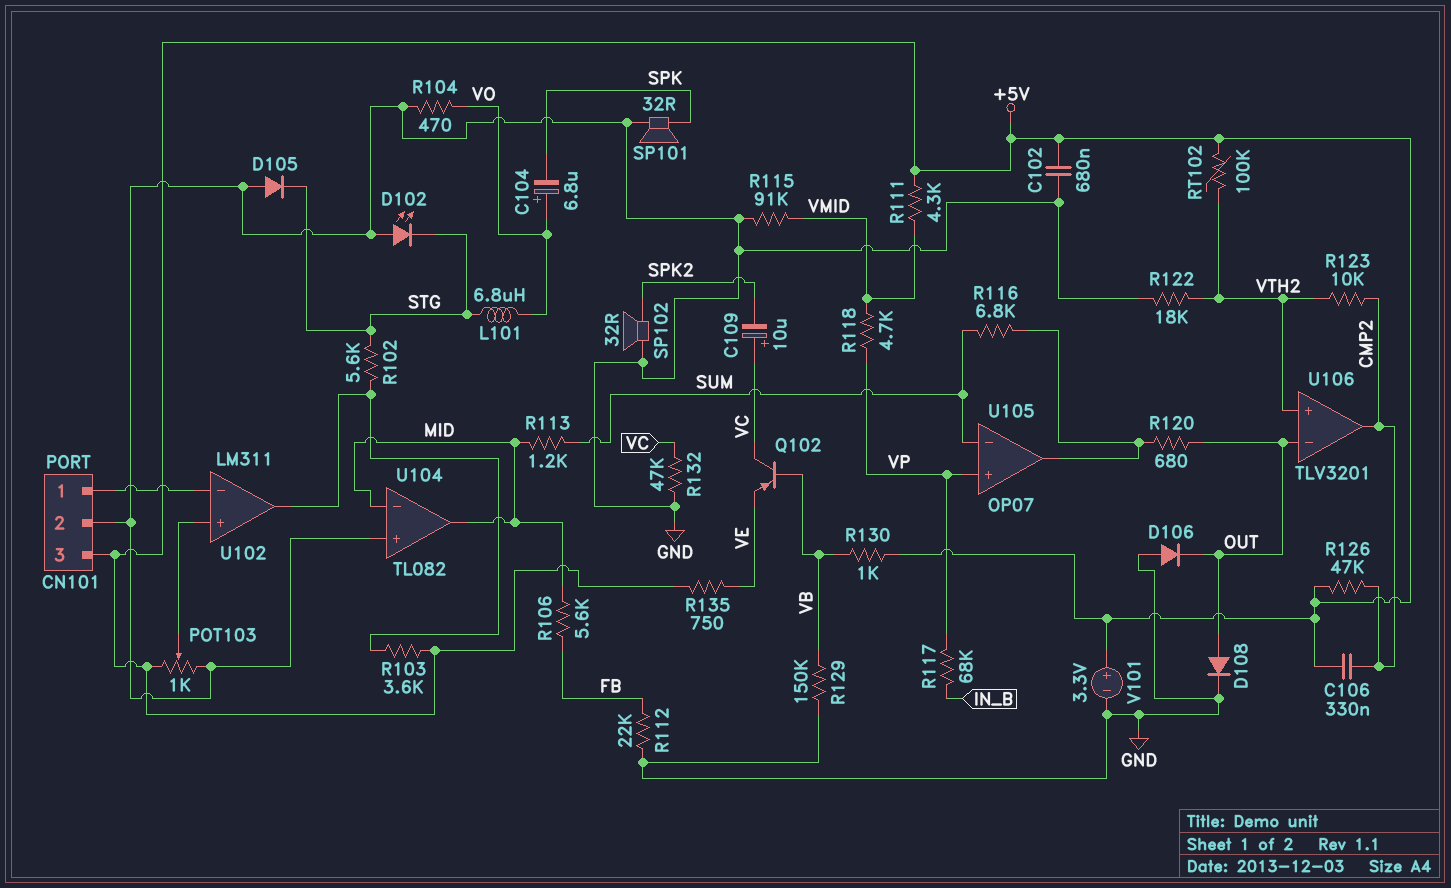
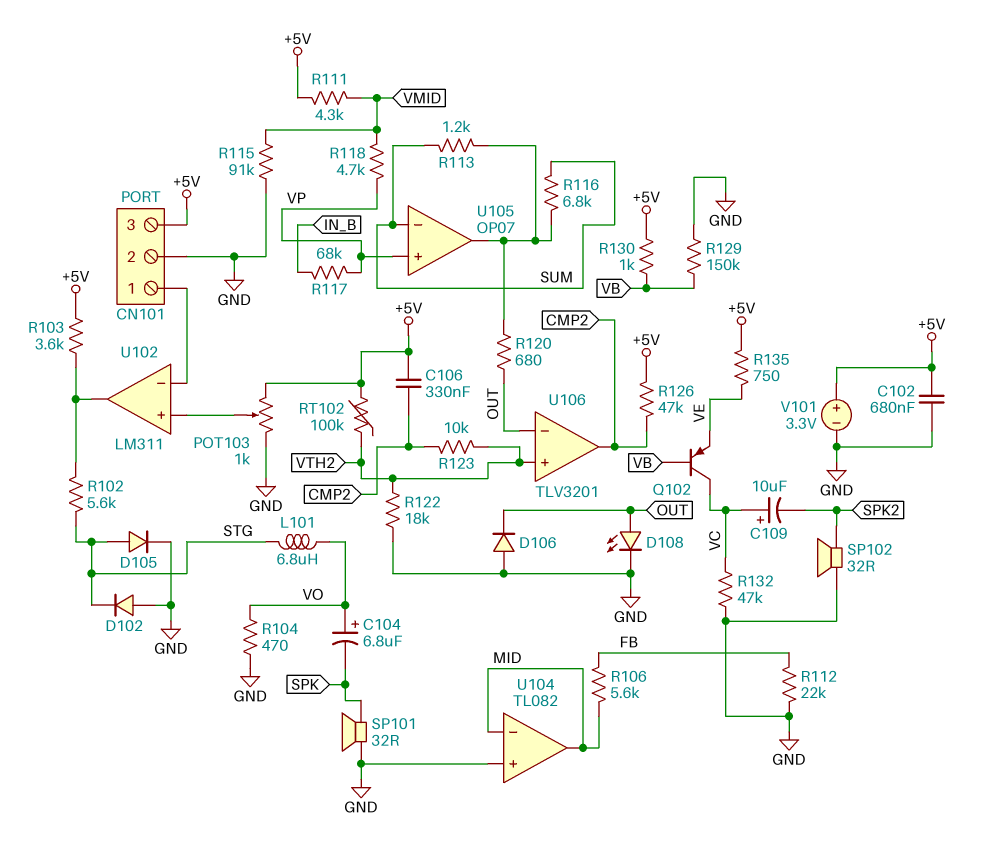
D102: LED (A GND, K STG) -> diode (A GND, K STG)
D105: diode (A GND, K STG) -> diode (A STG, K GND)
D108: diode (A OUT, K GND) -> LED (A OUT, K GND)
R113: 1.2k (MID, SUM) -> 1.2k (SUM, U105/out)

